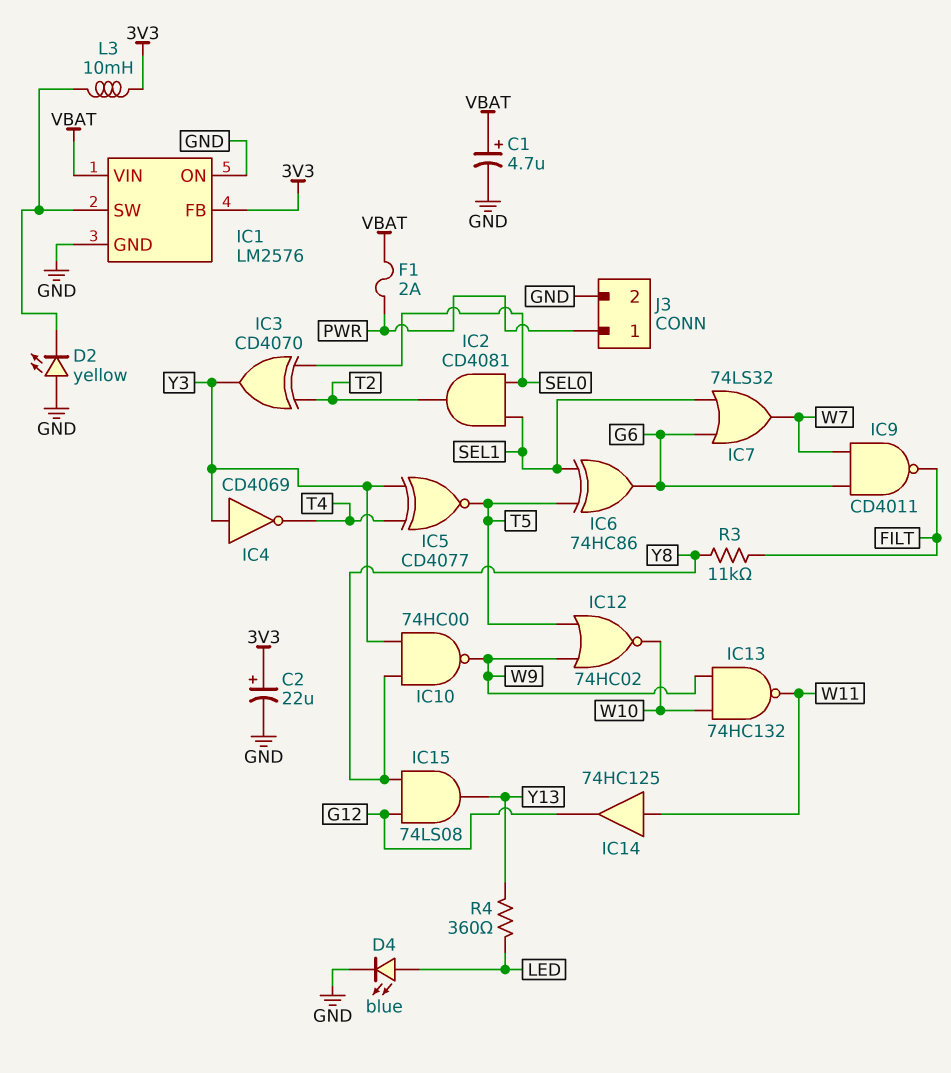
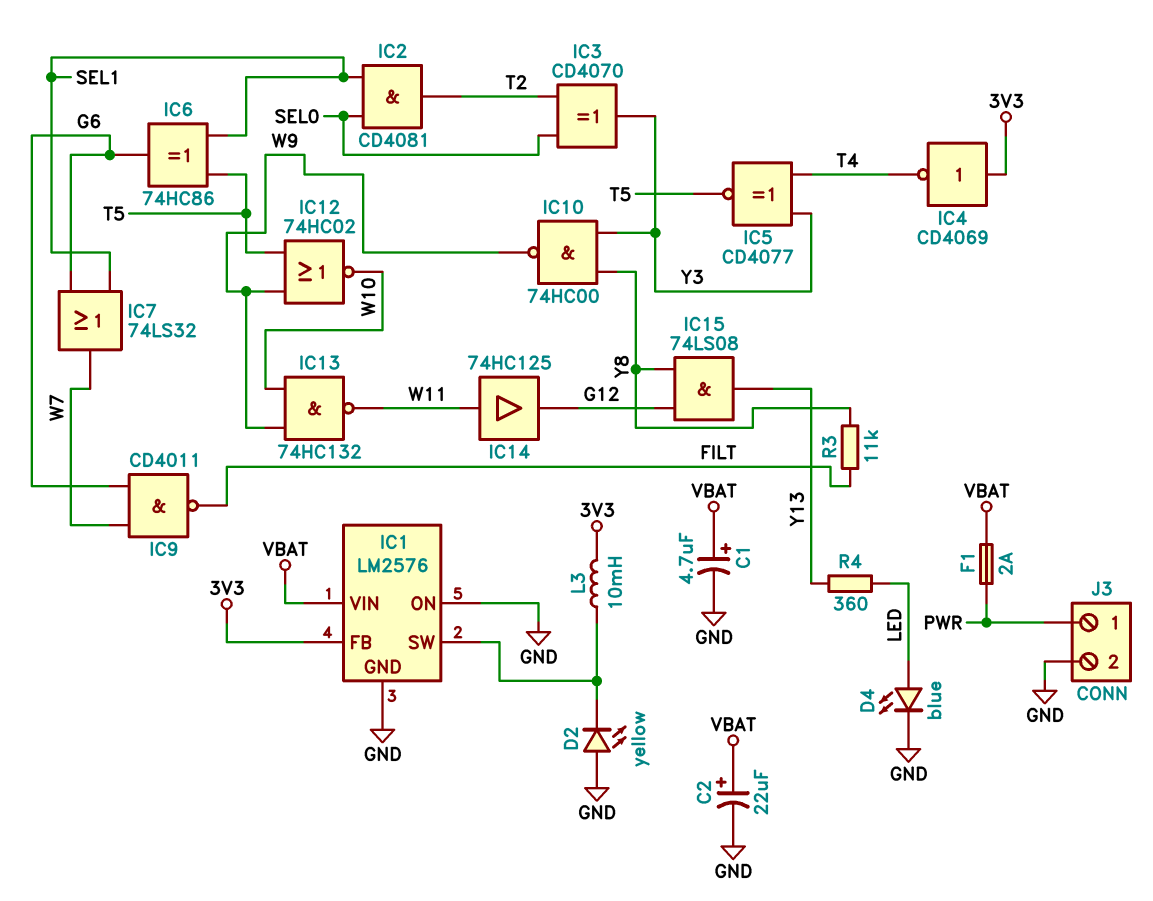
C2: 22uF (plus 3V3, minus GND) -> 22uF (plus VBAT, minus GND)
IC4: NOT CD4069 (in Y3, out T4) -> NOT CD4069 (in 3V3, out T4)

